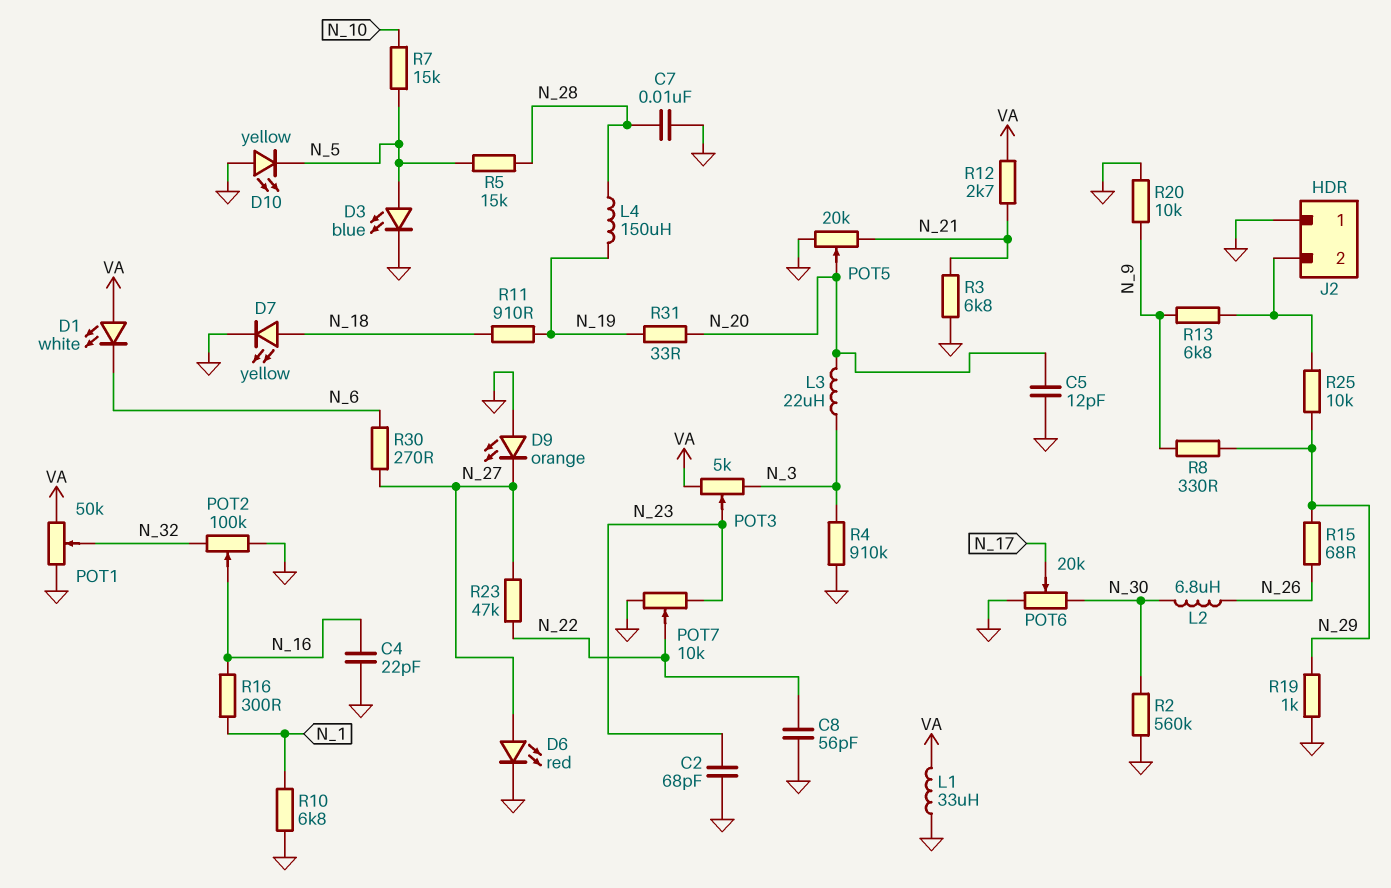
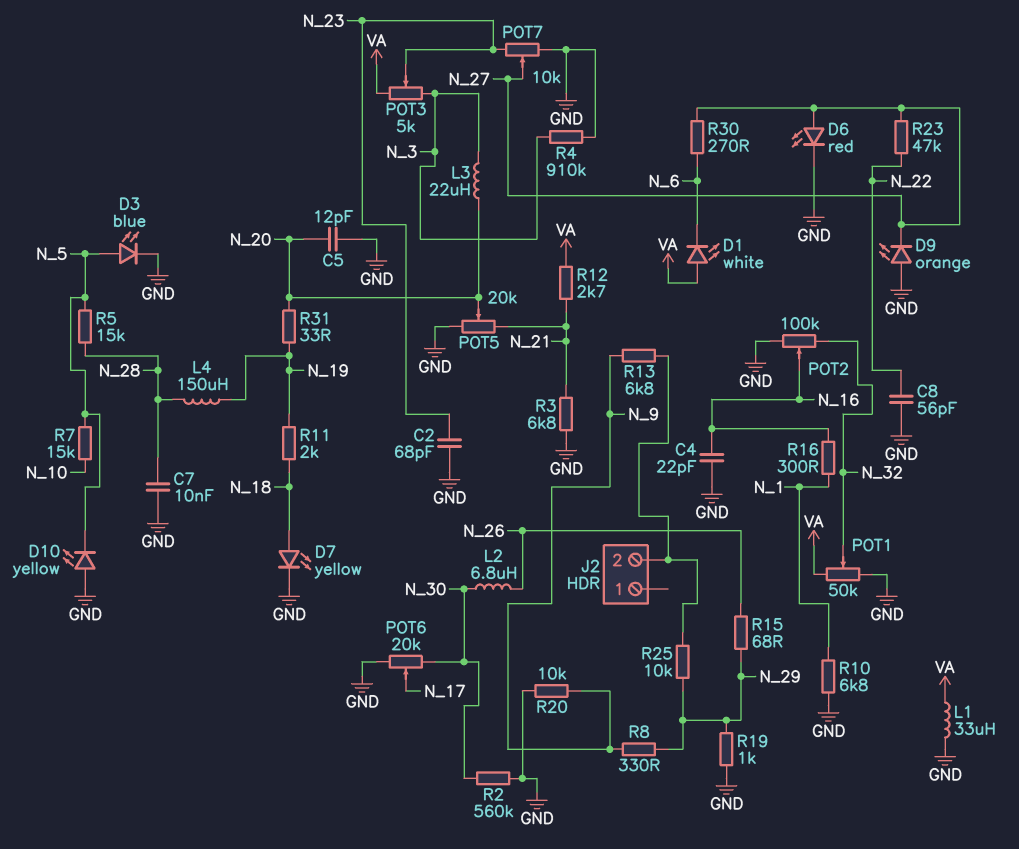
J2 pin 1: GND -> none
POT7: 10k (GND, N_23, wiper N_22) -> 10k (GND, N_23, wiper N_27)
R11: 910 (N_18, N_19) -> 2k (N_18, N_19)

